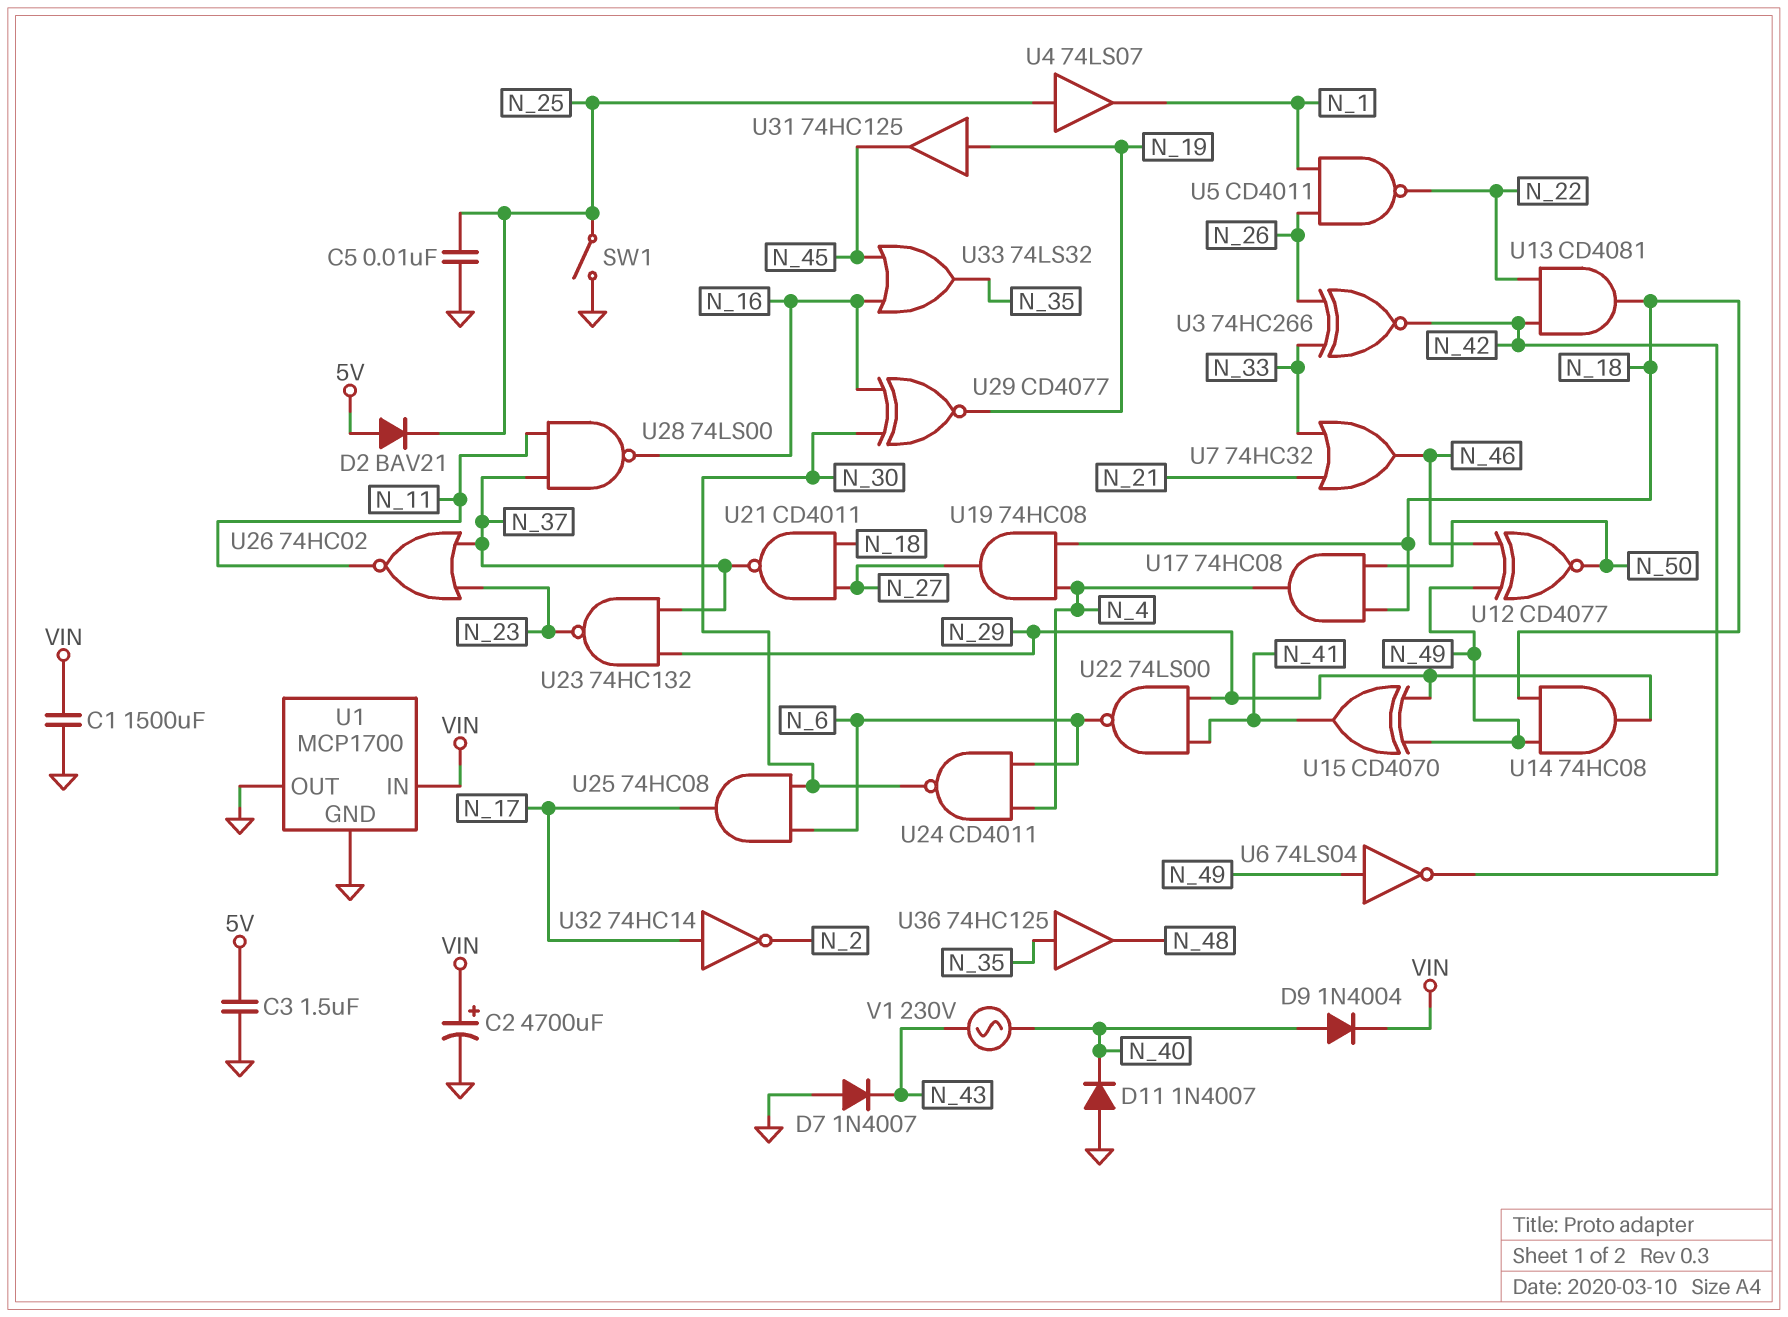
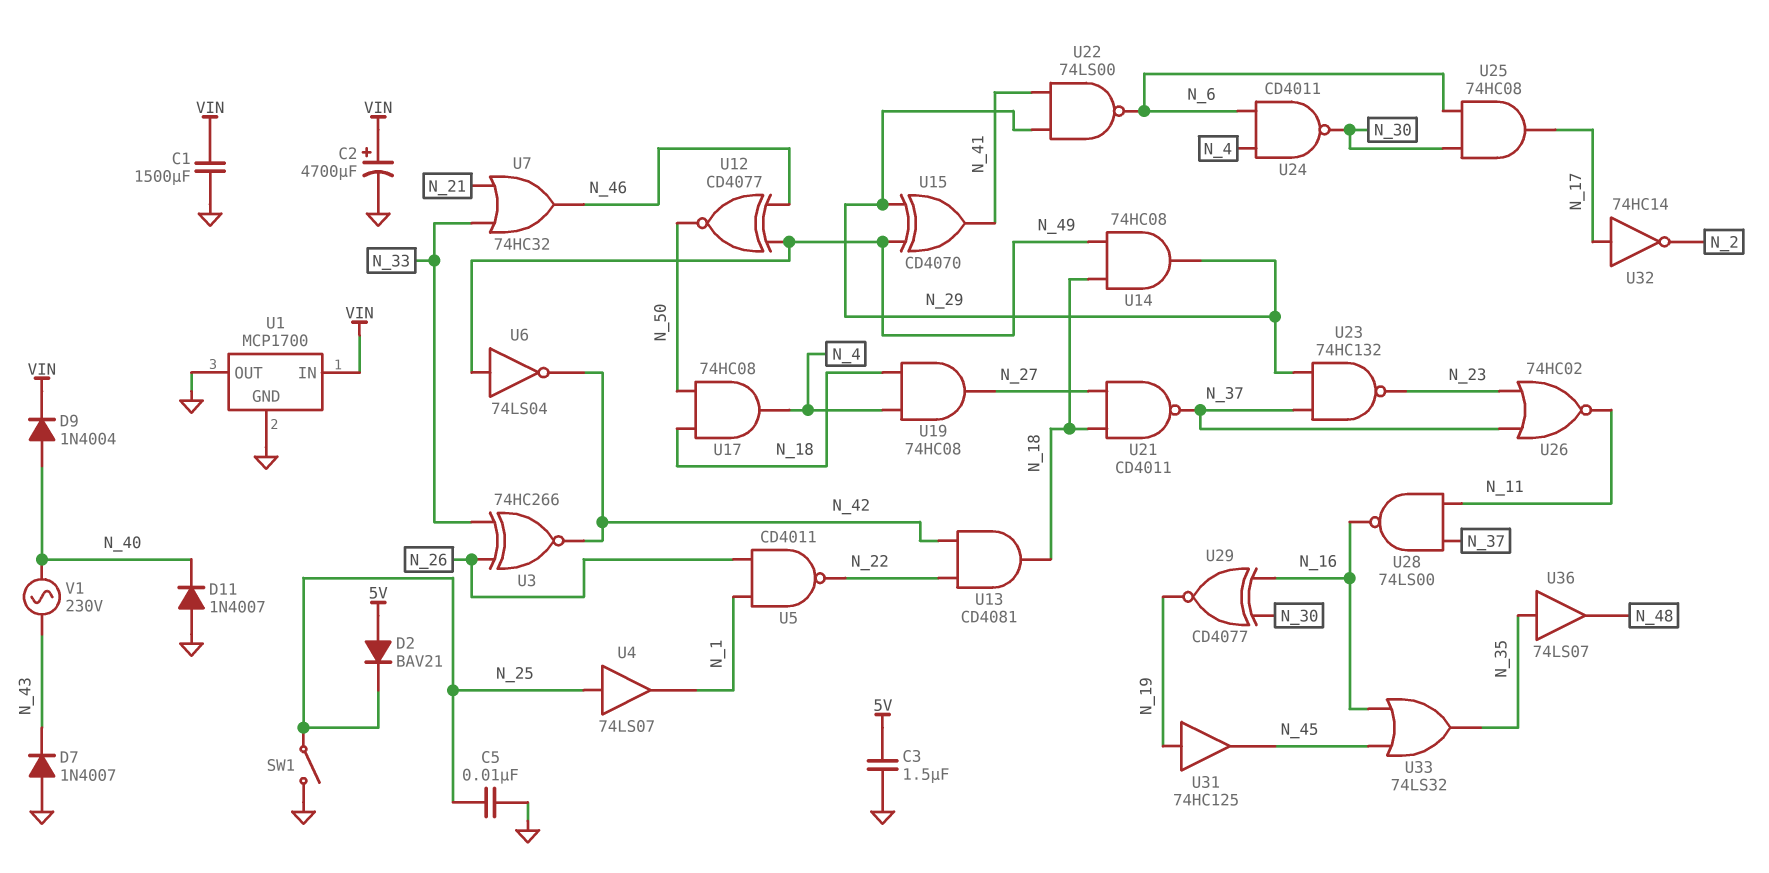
U36: buffer 74HC125 (in N_35, out N_48) -> buffer 74LS07 (in N_35, out N_48)

